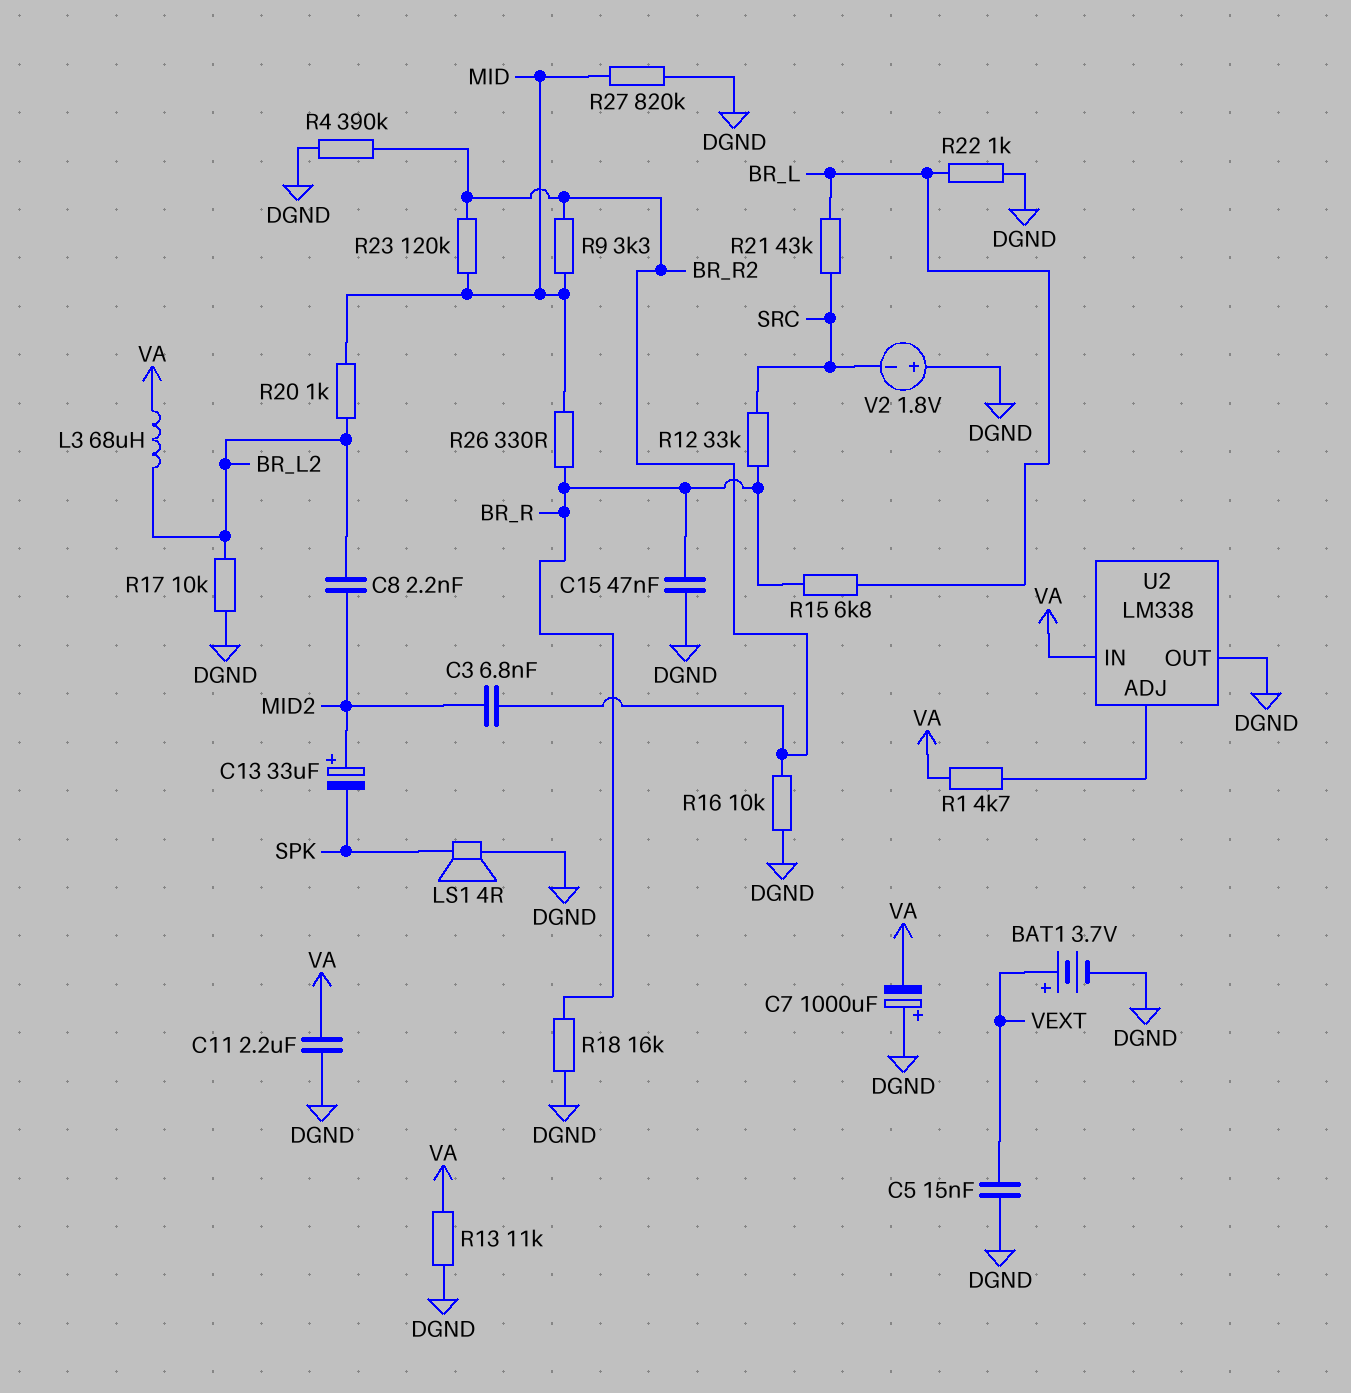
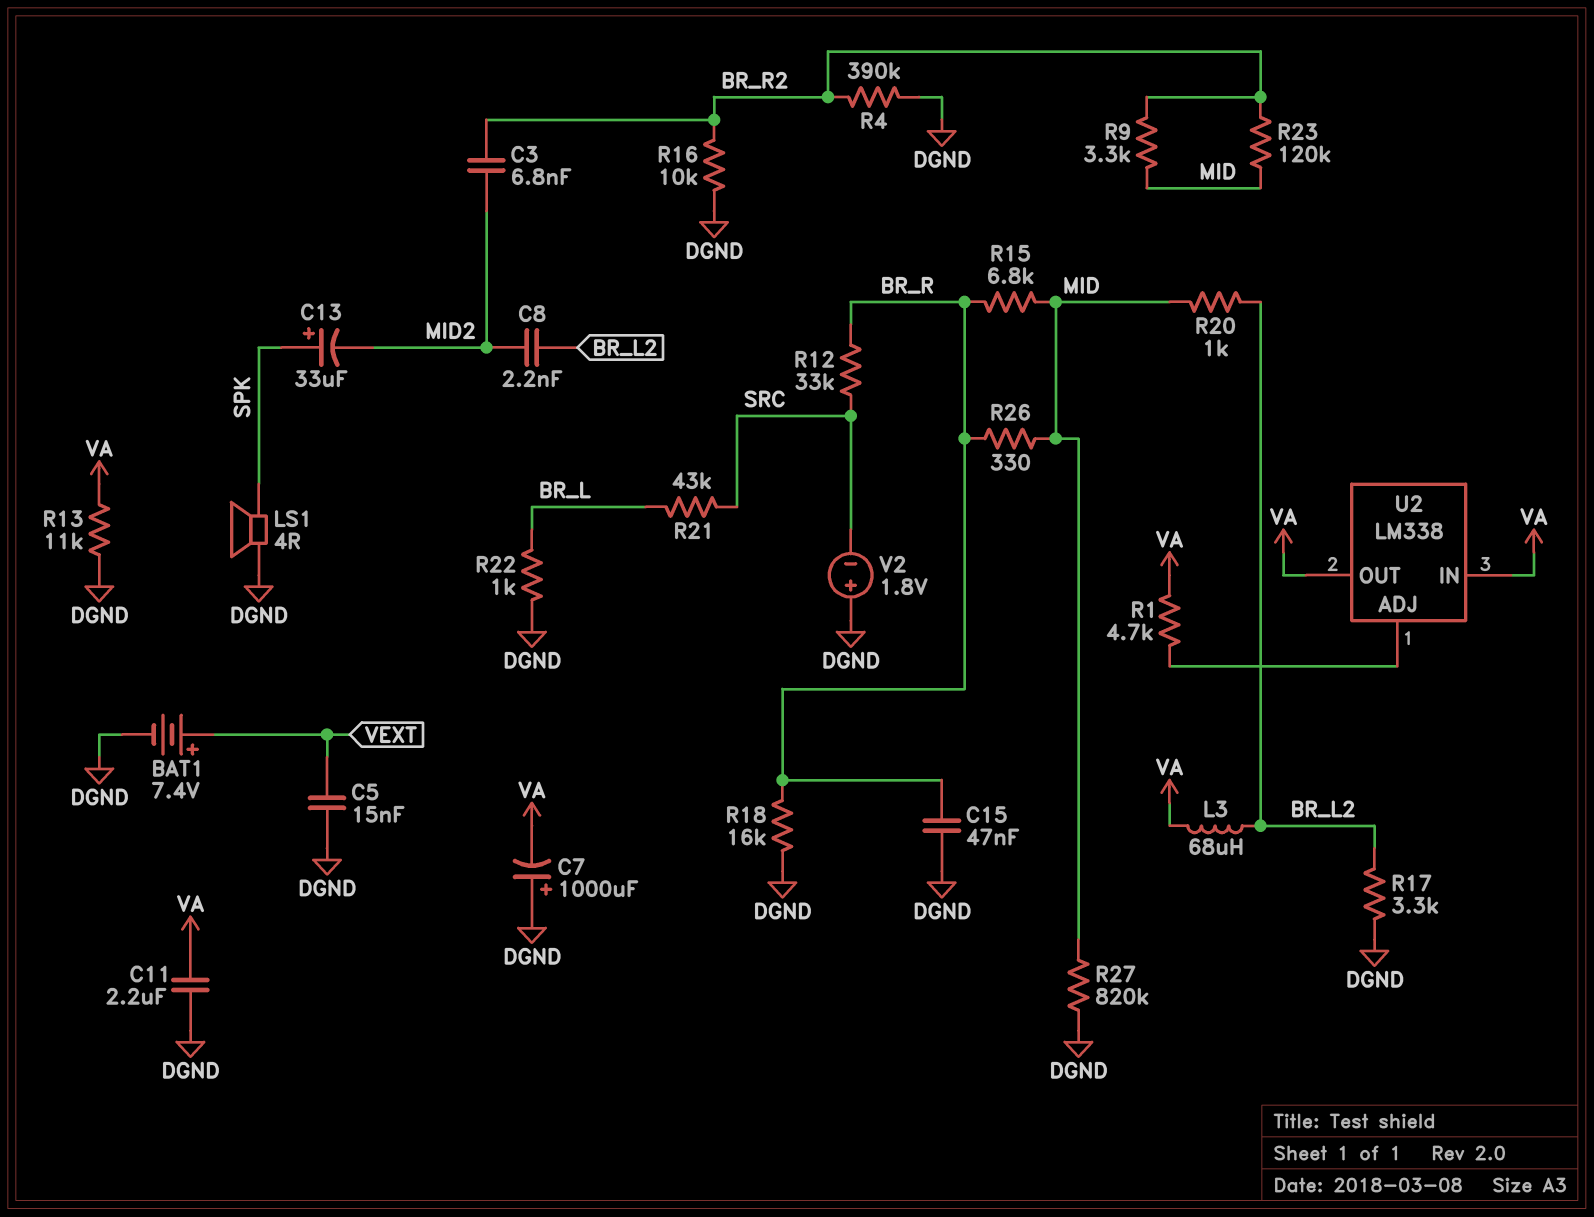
BAT1: 3.7V (plus VEXT, minus DGND) -> 7.4V (plus VEXT, minus DGND)
C13: 33uF (plus MID2, minus SPK) -> 33uF (plus SPK, minus MID2)
R15: 6.8k (BR_L, BR_R) -> 6.8k (BR_R, MID)
R17: 10k (BR_L2, DGND) -> 3.3k (BR_L2, DGND)
U2 pin OUT: DGND -> VA

